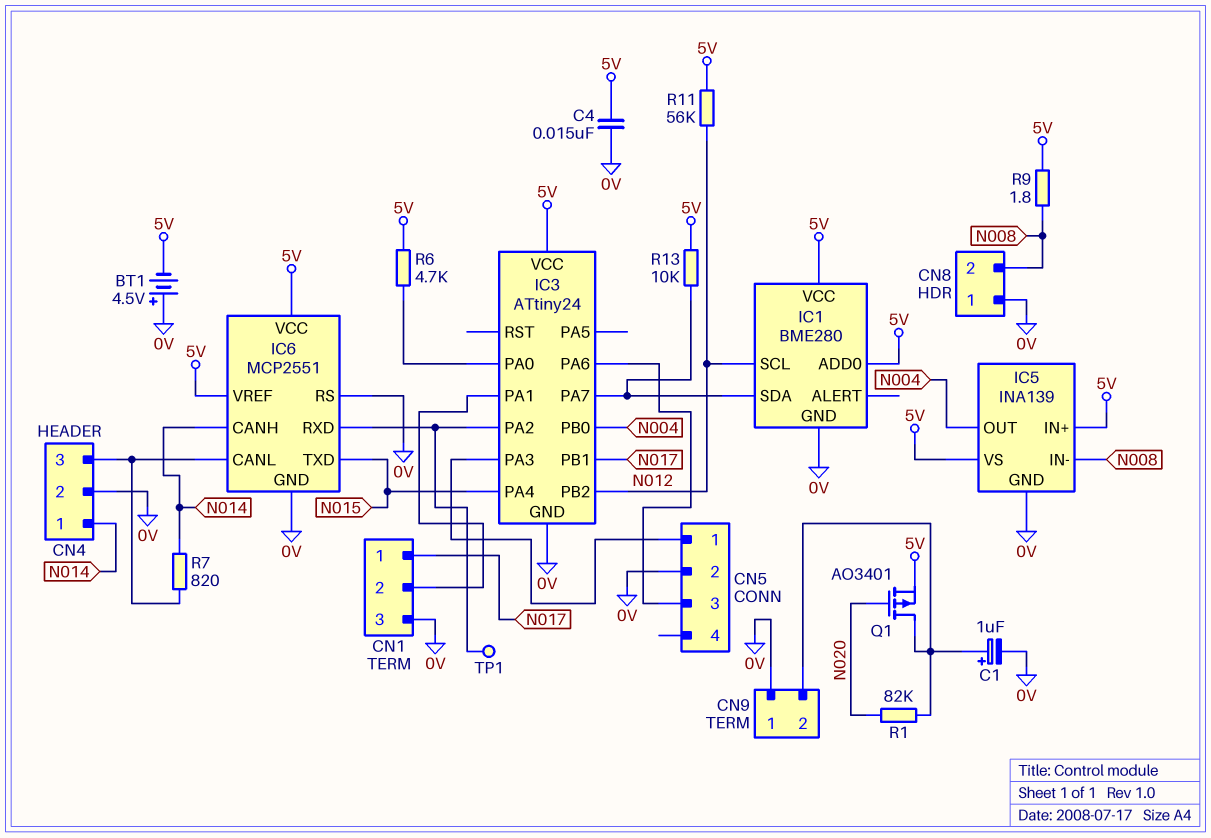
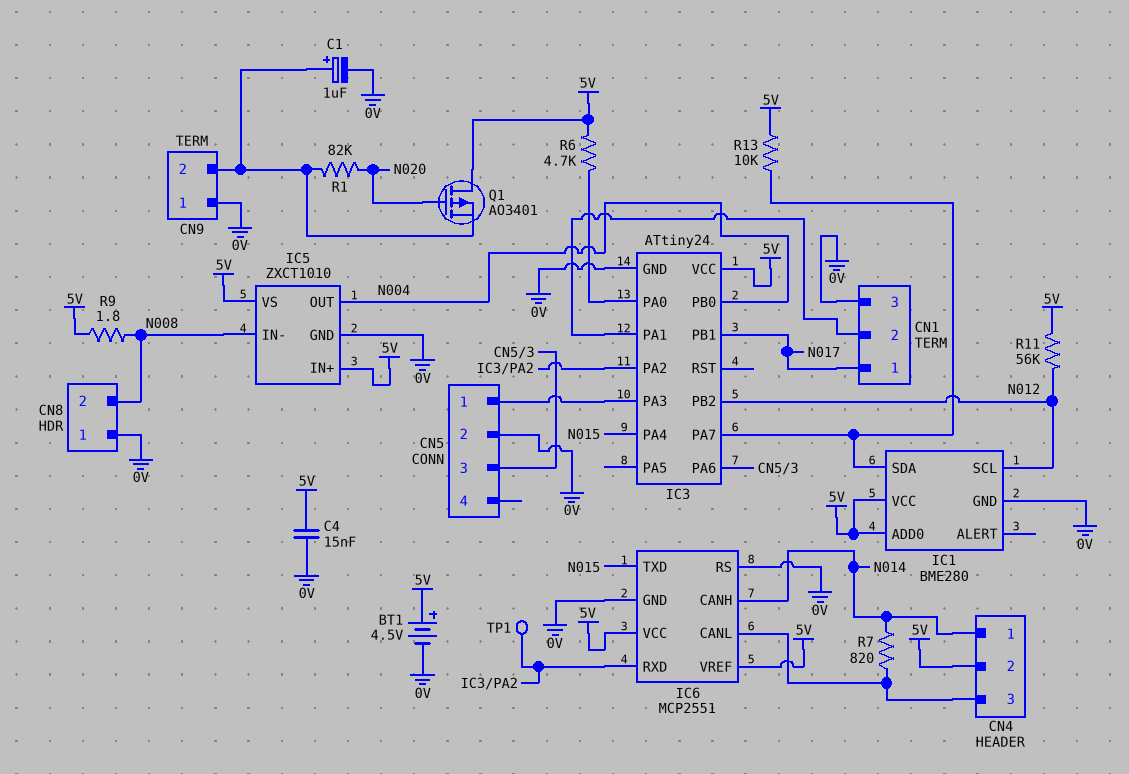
BT1: 4.5V (plus 0V, minus 5V) -> 4.5V (plus 5V, minus 0V)
CN4 pin 2: 0V -> 5V
IC5: INA139 -> ZXCT1010
Q1: PMOS AO3401 (G N020, D CN9/2, S 5V) -> PMOS AO3401 (G N020, D 5V, S CN9/2)

